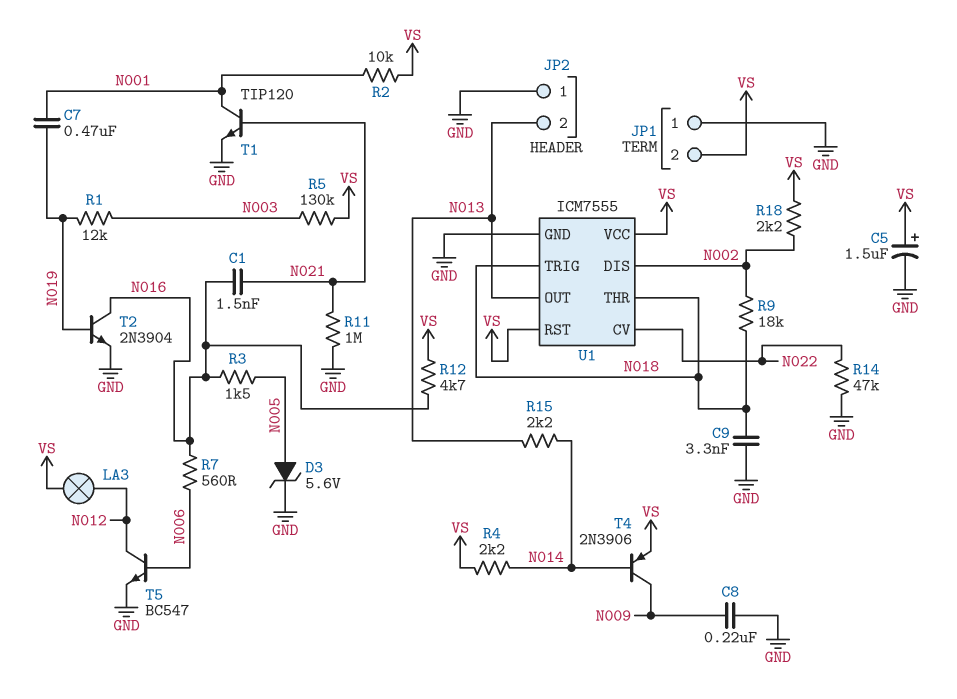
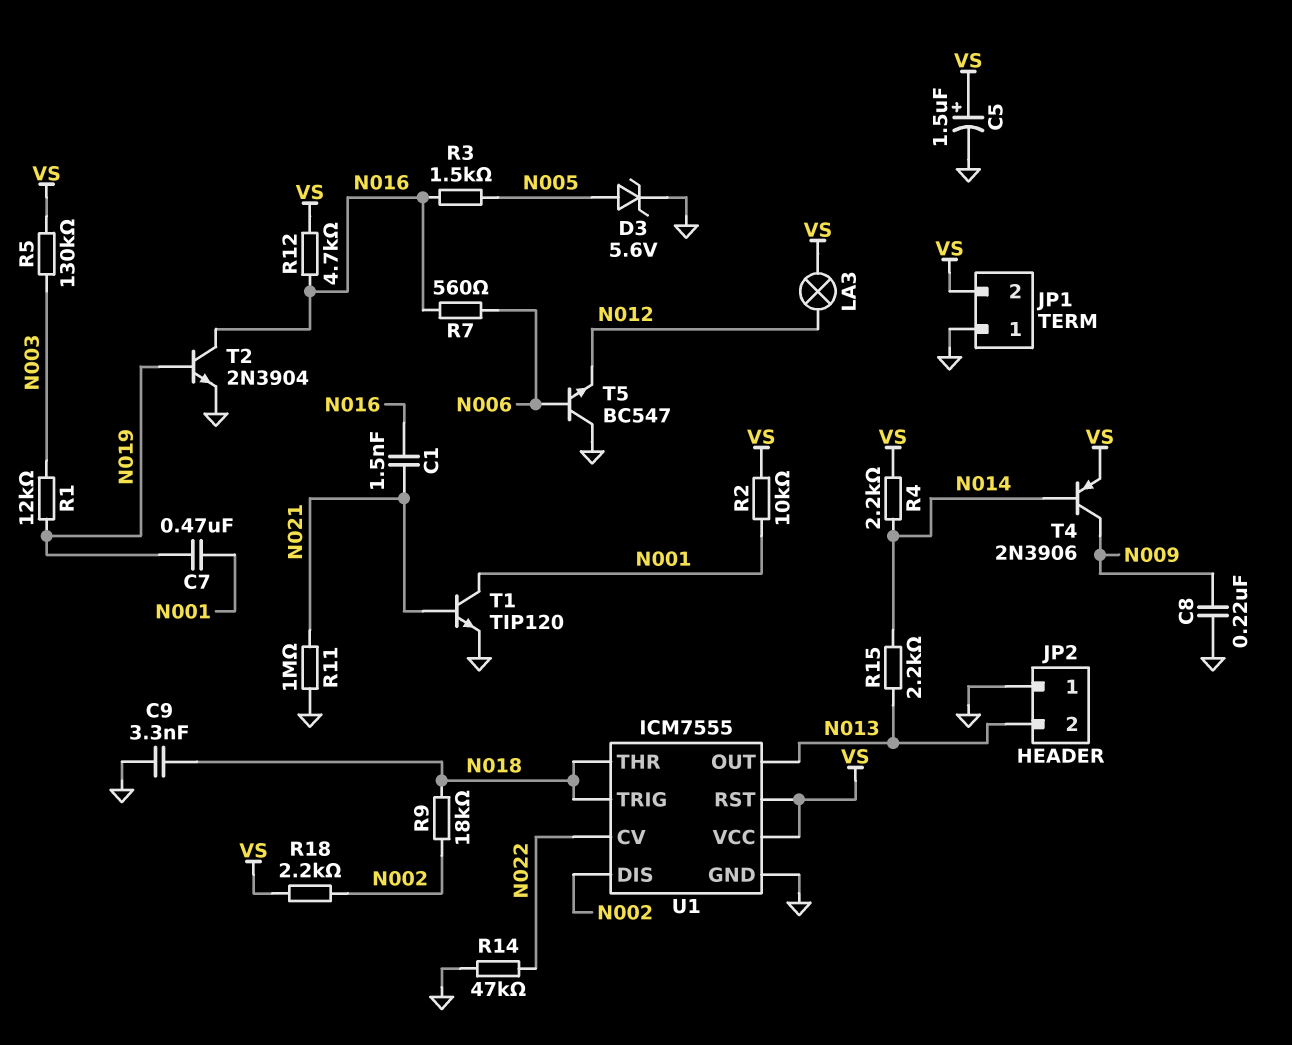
T5: NPN BC547 (B N006, C N012, E GND) -> NPN BC547 (B N006, C GND, E N012)

